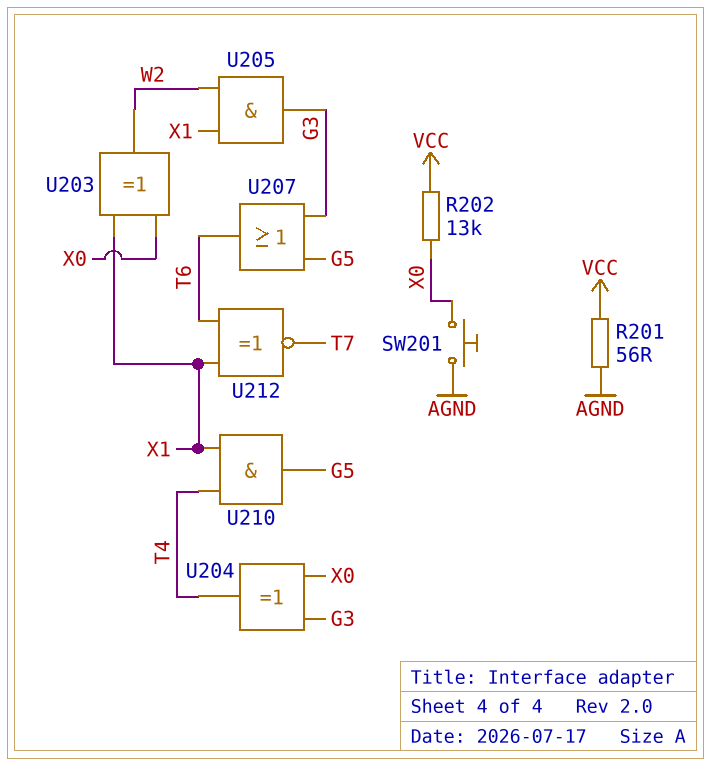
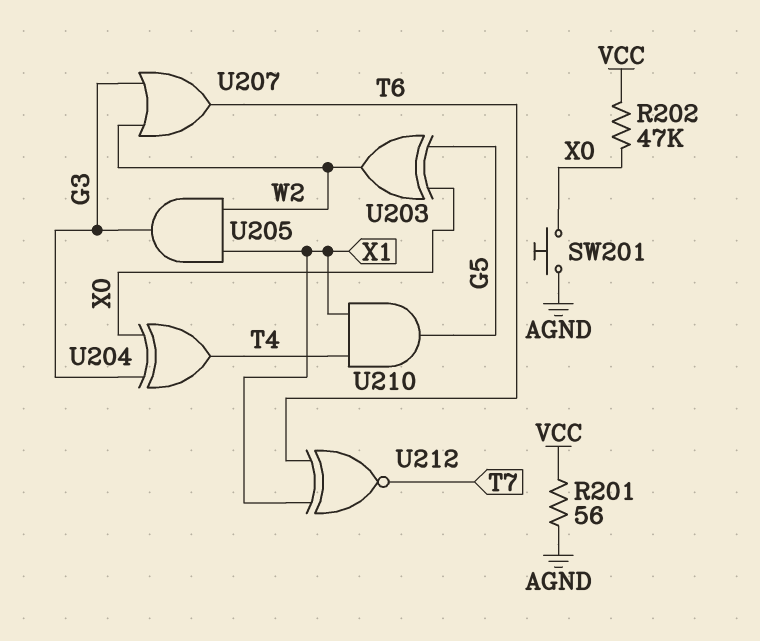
R202: 13k (VCC, X0) -> 47k (VCC, X0)
U203: XOR (in X0, in X1, out W2) -> XOR (in G5, in X0, out W2)
U207: OR (in G3, in G5, out T6) -> OR (in G3, in W2, out T6)

